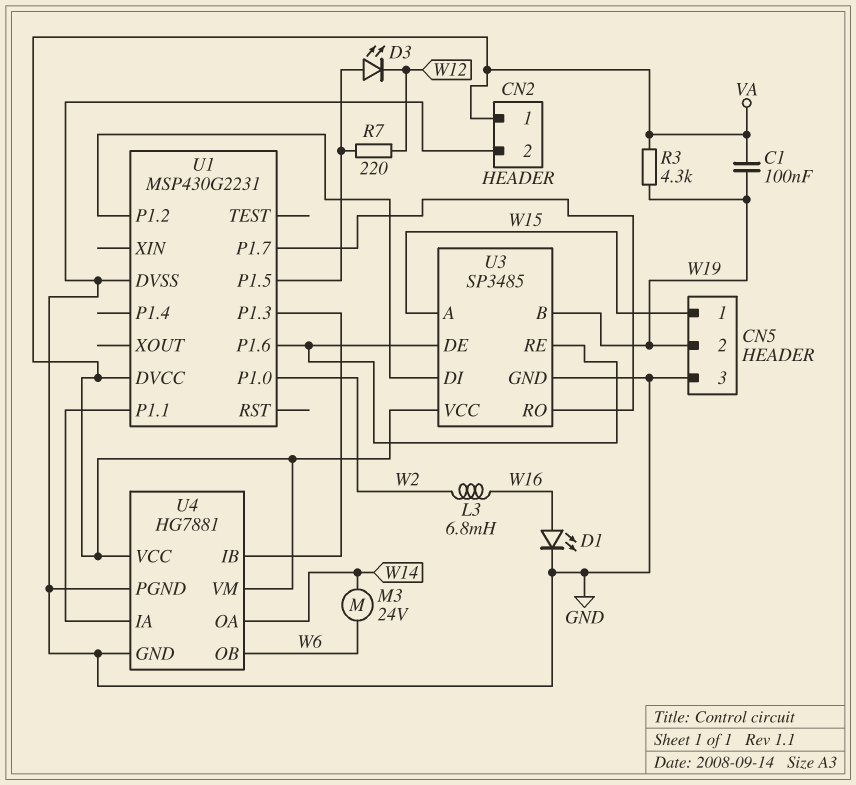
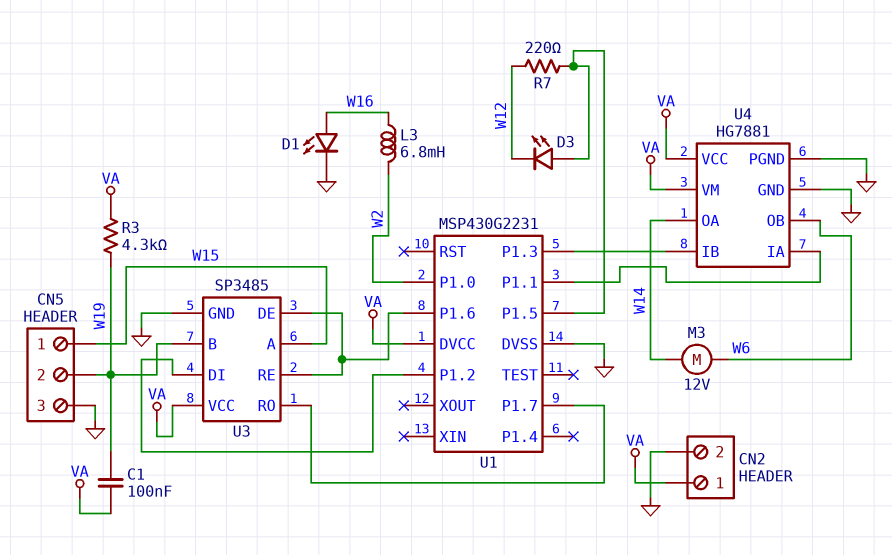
M3: motor 24V (W6, W14) -> motor 12V (W6, W14)

